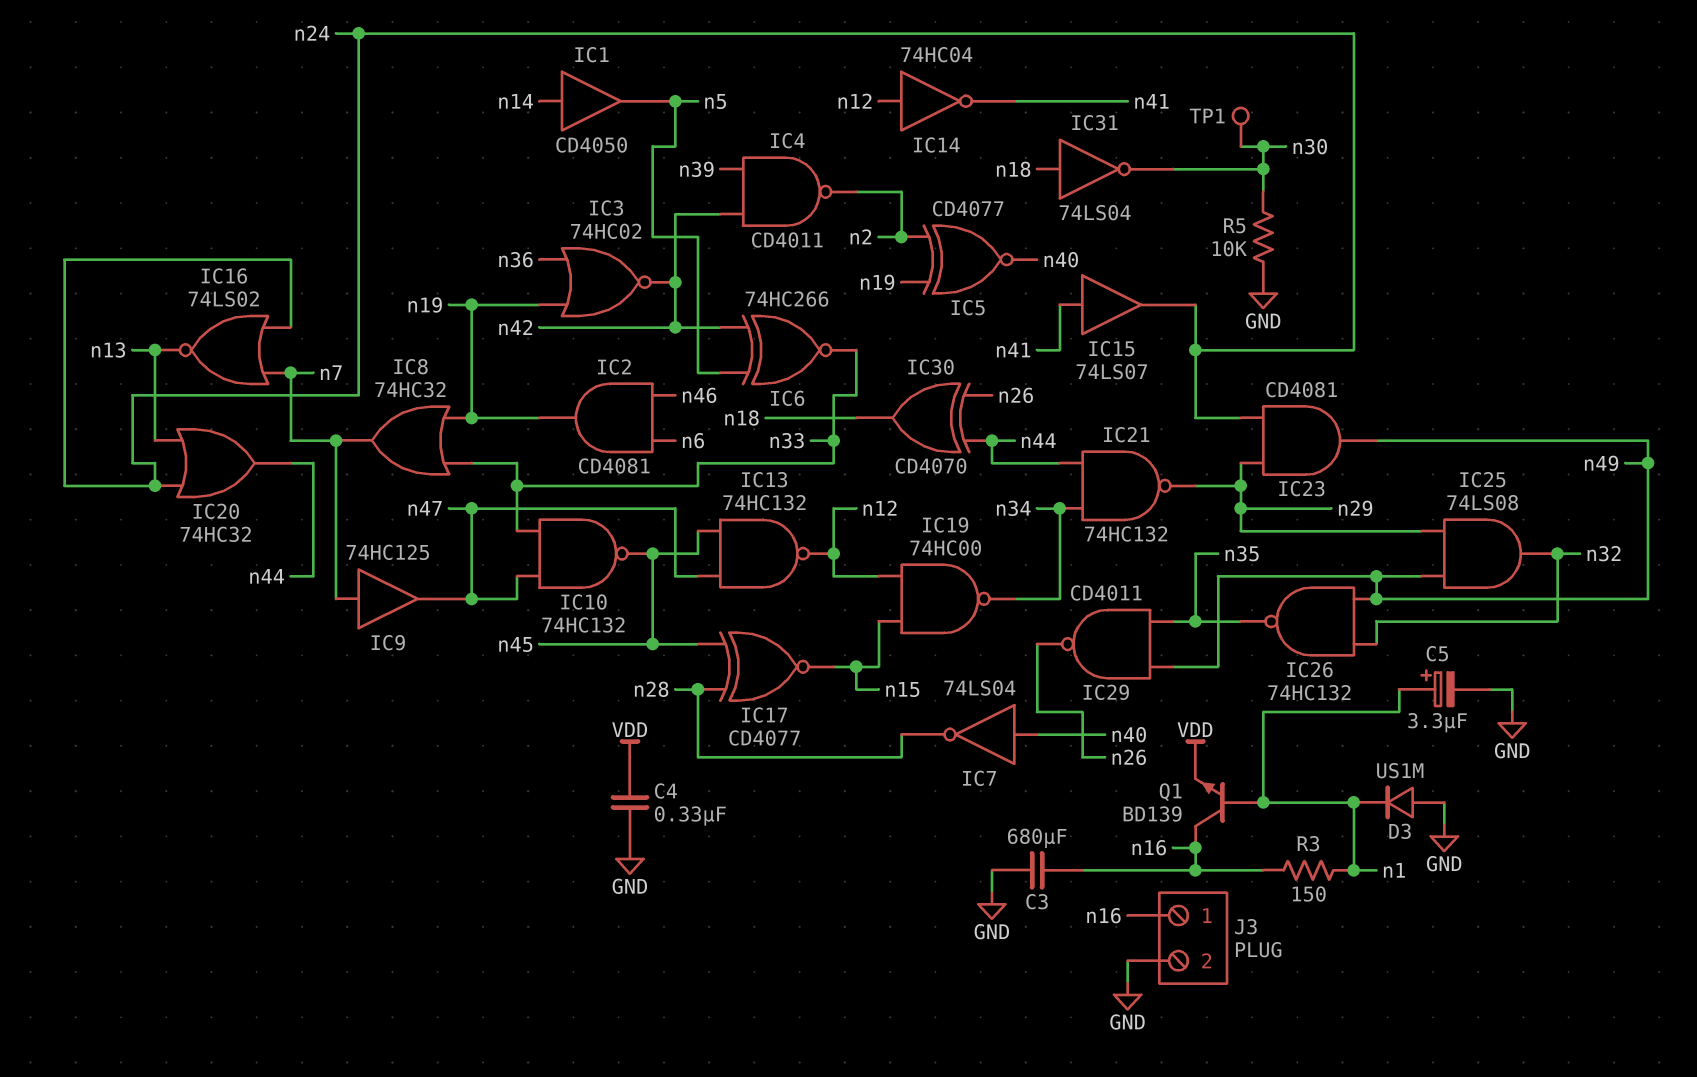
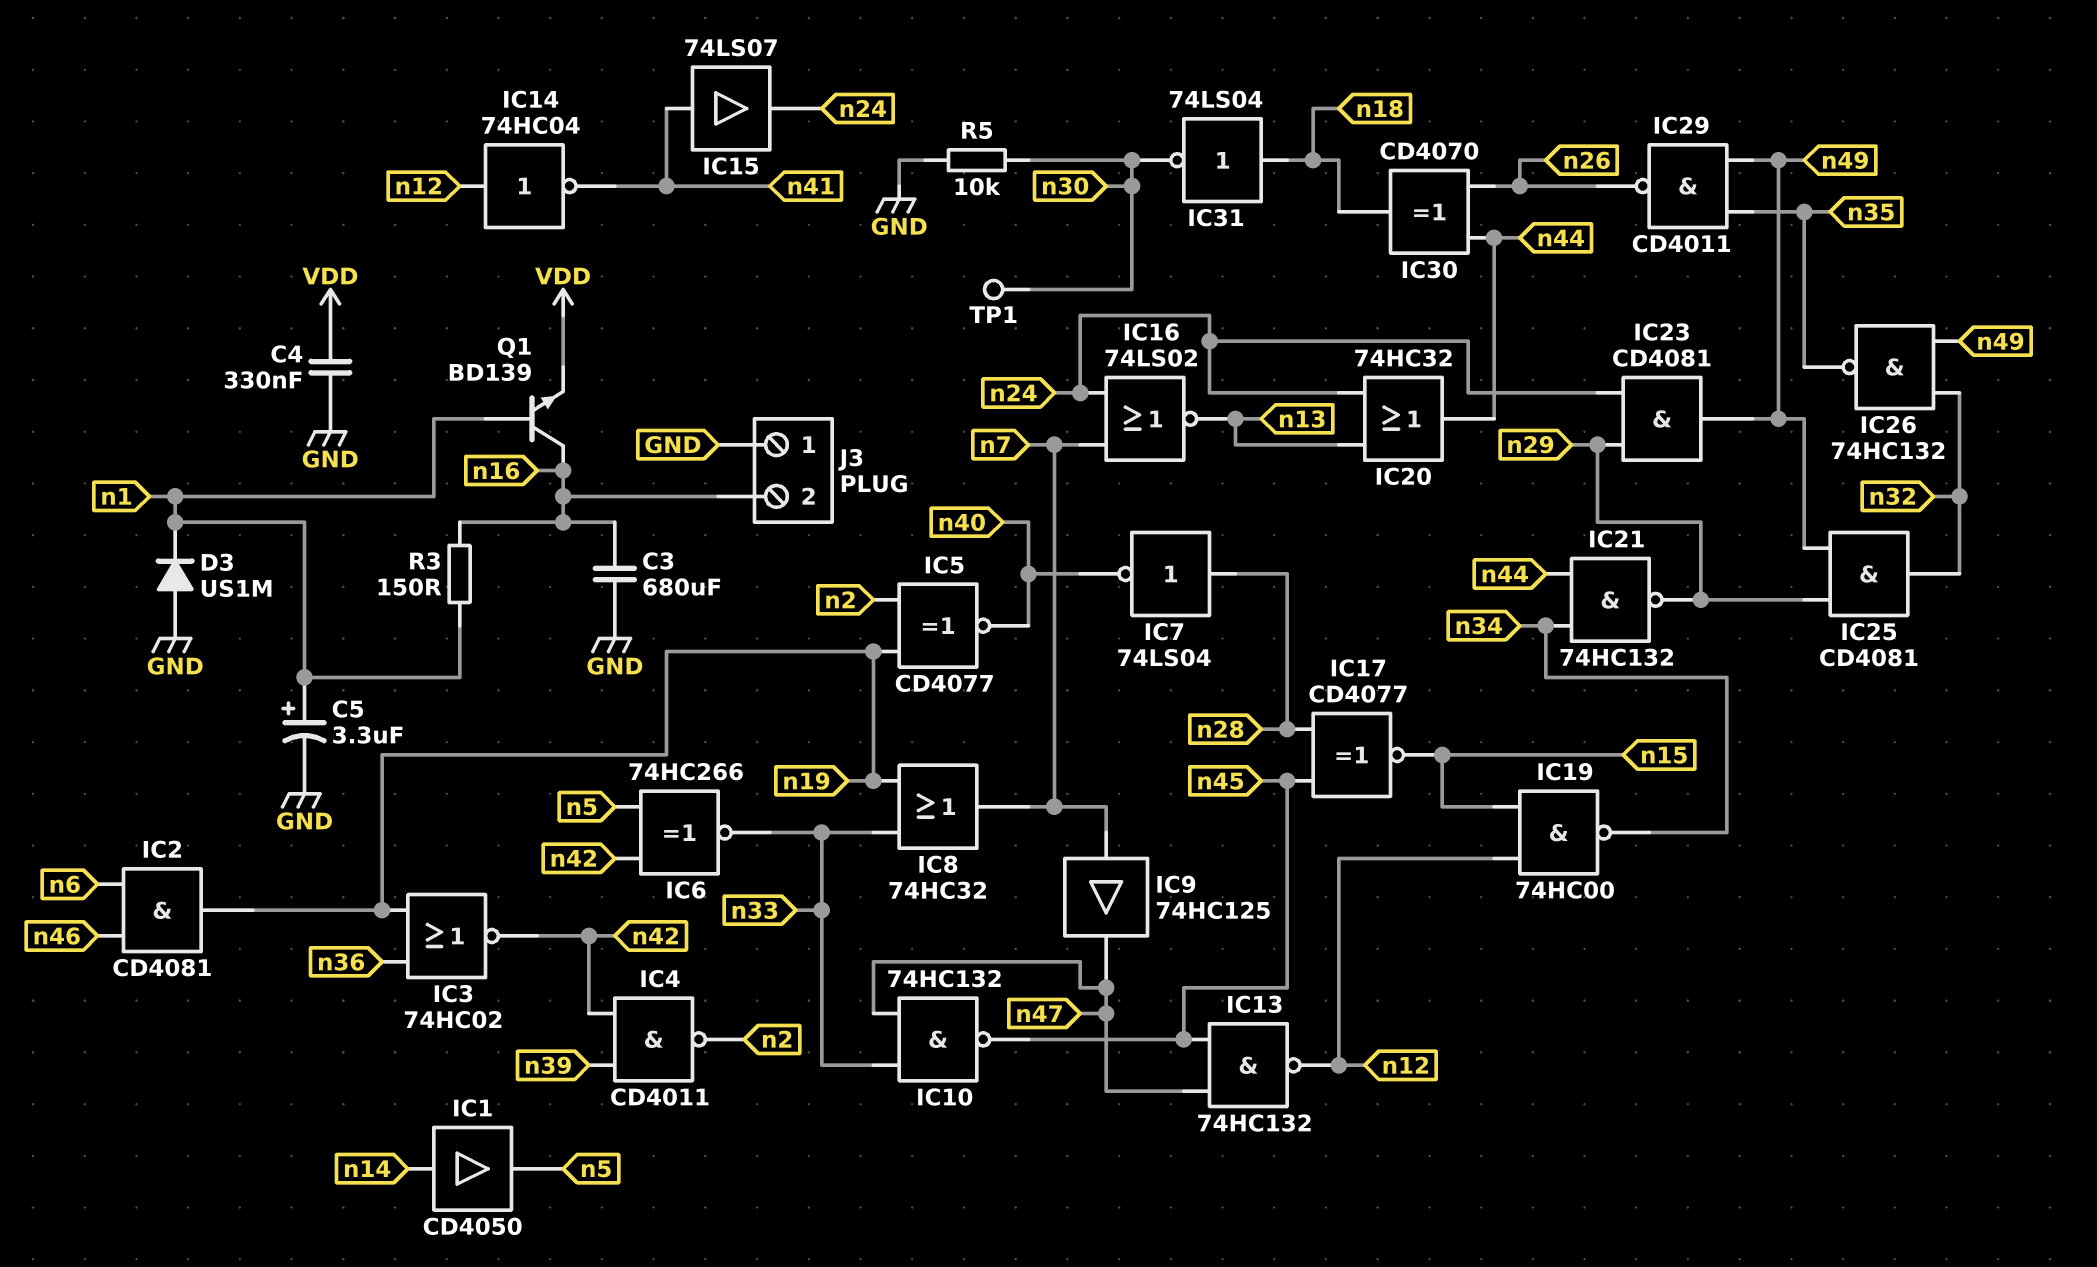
IC7: NOT 74LS04 (in n40, out n28) -> NOT 74LS04 (in n28, out n40)
IC25: AND 74LS08 (in n29, in n49, out n32) -> AND CD4081 (in n29, in n49, out n32)
J3 pin 1: n16 -> GND
J3 pin 2: GND -> n16

